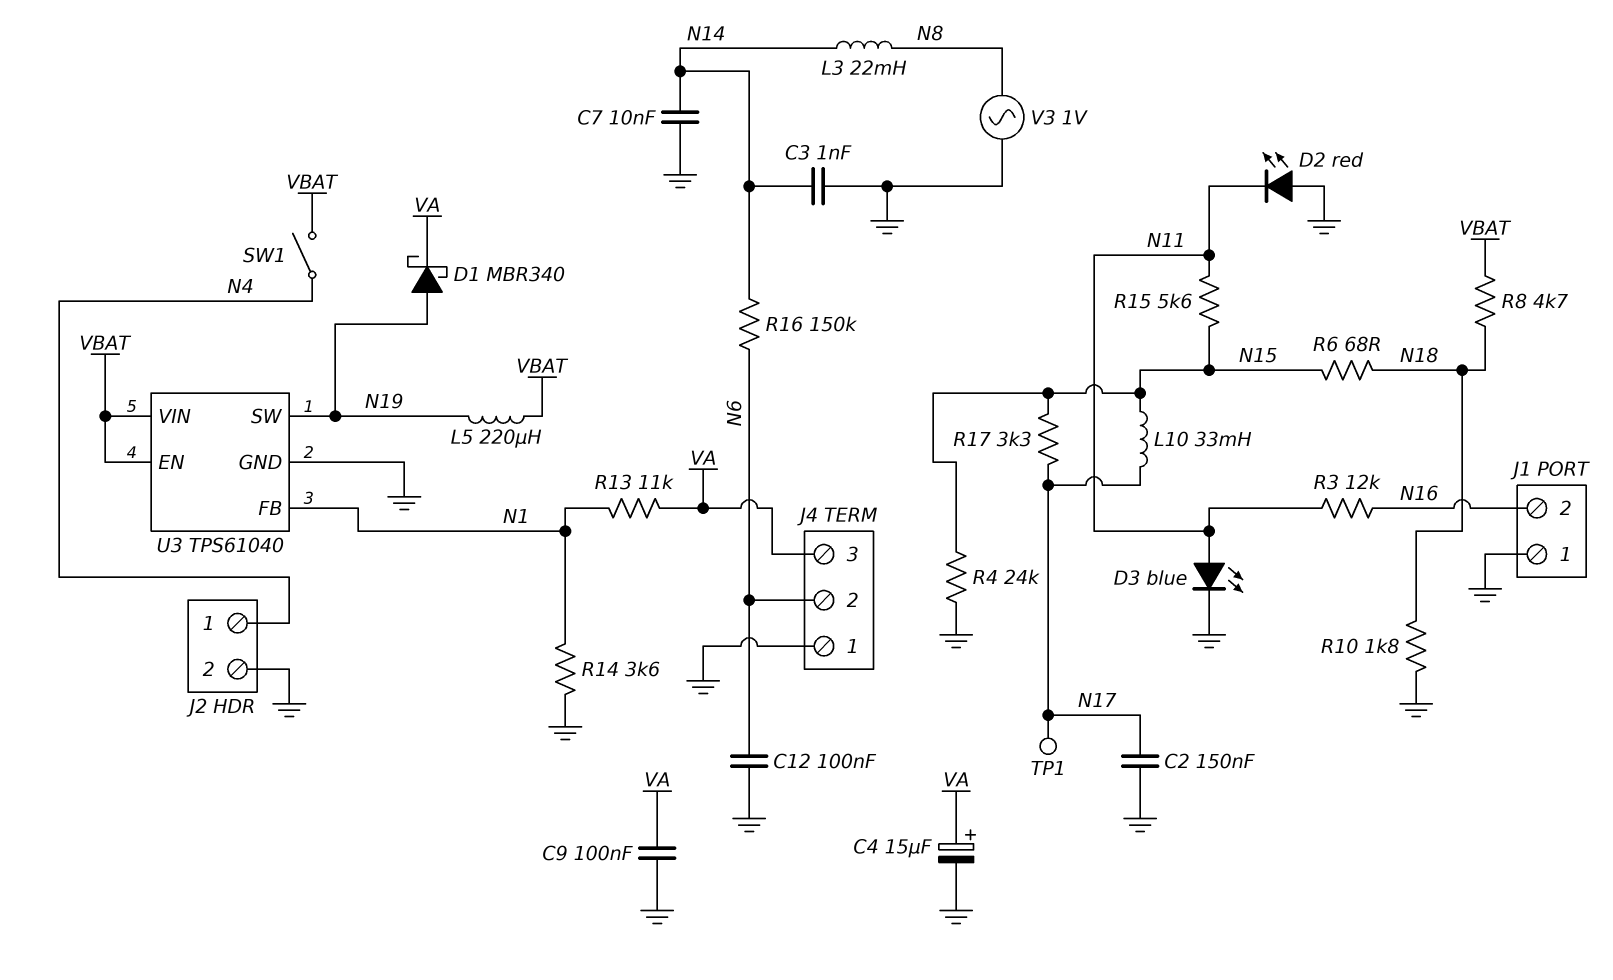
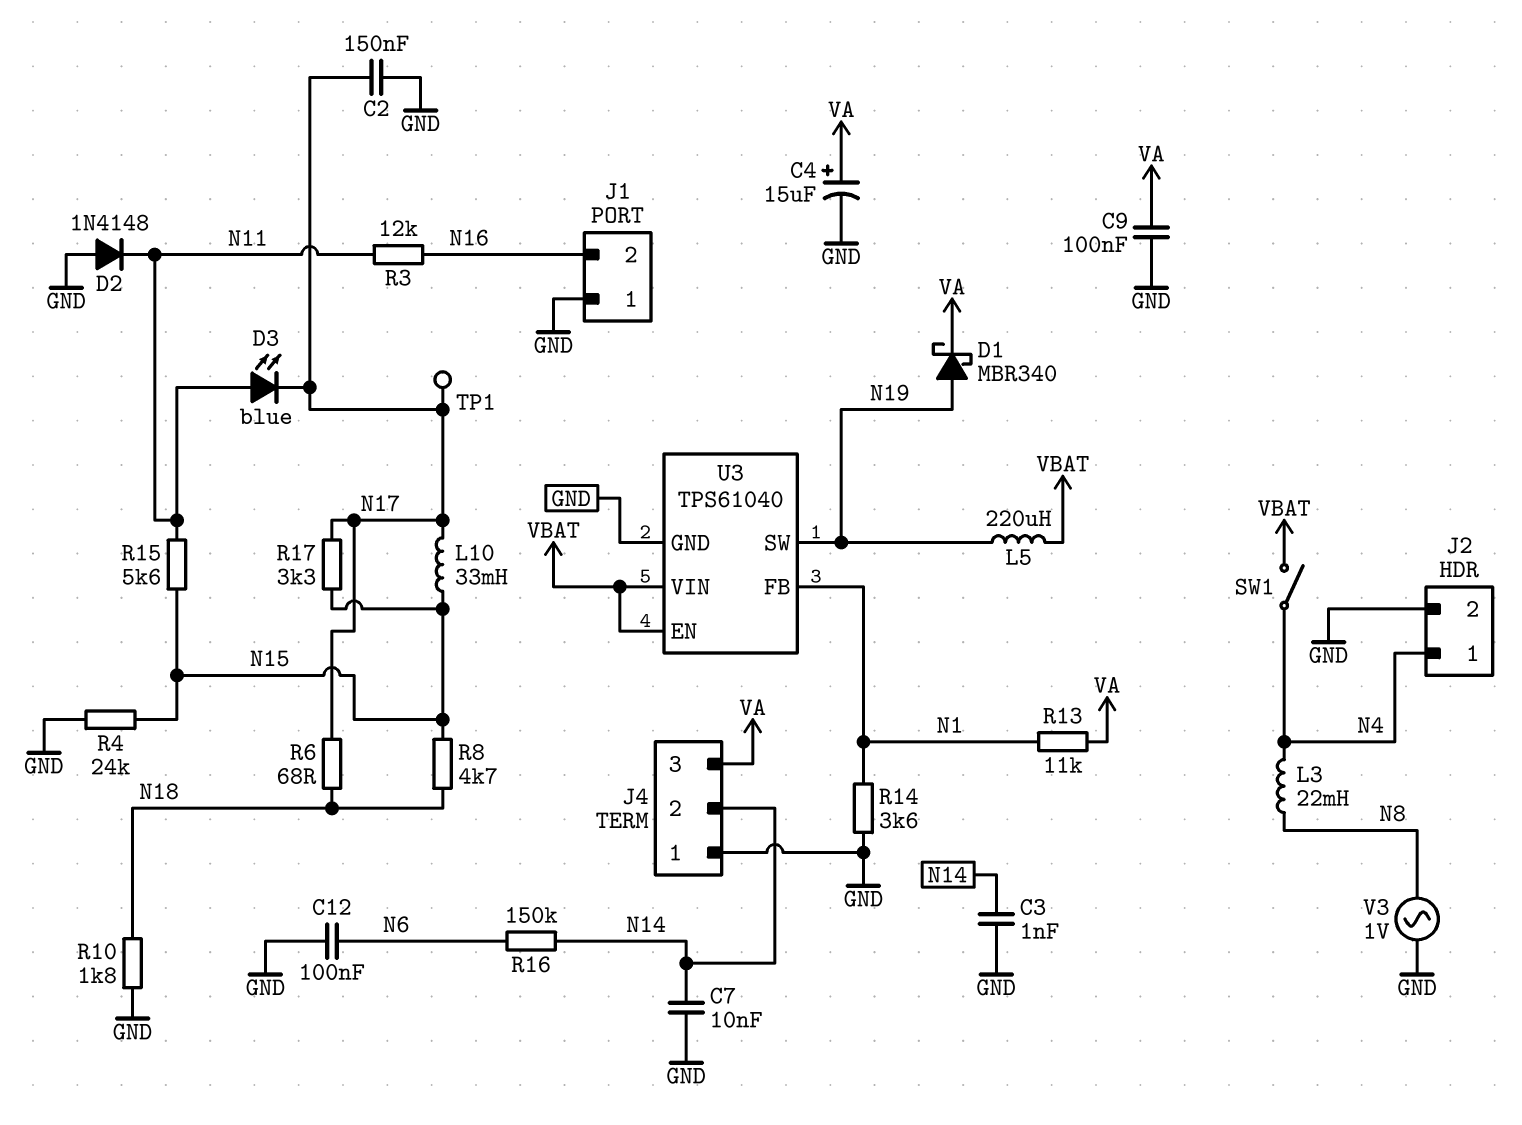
D2: LED red (A GND, K N11) -> diode 1N4148 (A GND, K N11)
D3: LED blue (A N11, K GND) -> LED blue (A N11, K N17)
J4 pin 2: N6 -> N14
L3: 22mH (N8, N14) -> 22mH (N4, N8)
R6: 68 (N15, N18) -> 68 (N17, N18)
R8: 4.7k (N18, VBAT) -> 4.7k (N15, N18)

